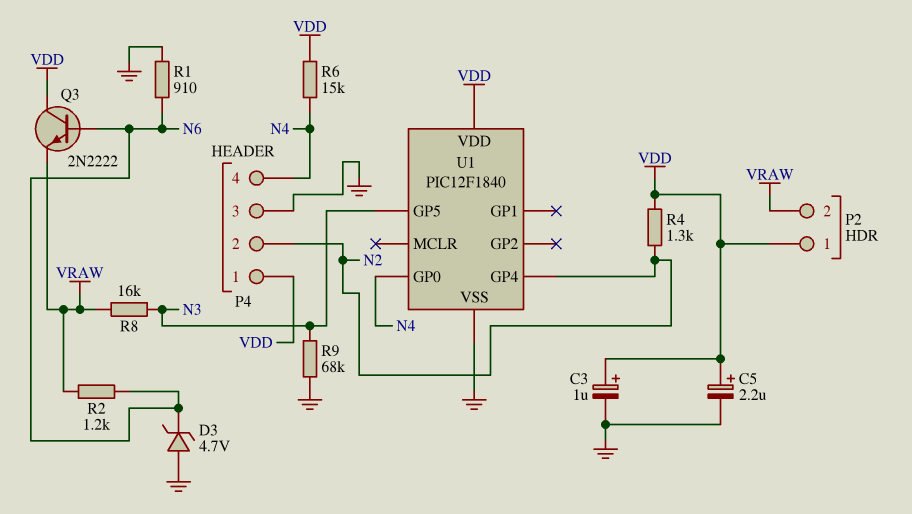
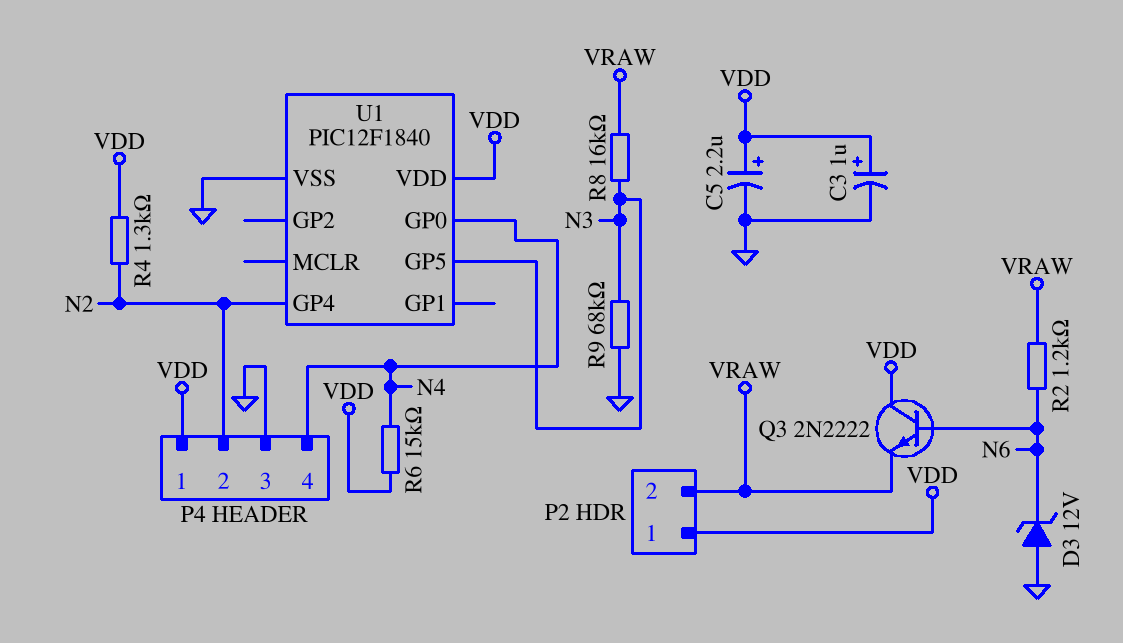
D3: zener 4.7V (A GND, K N6) -> zener 12V (A GND, K N6)
R1: 910 (GND, N6) -> none

